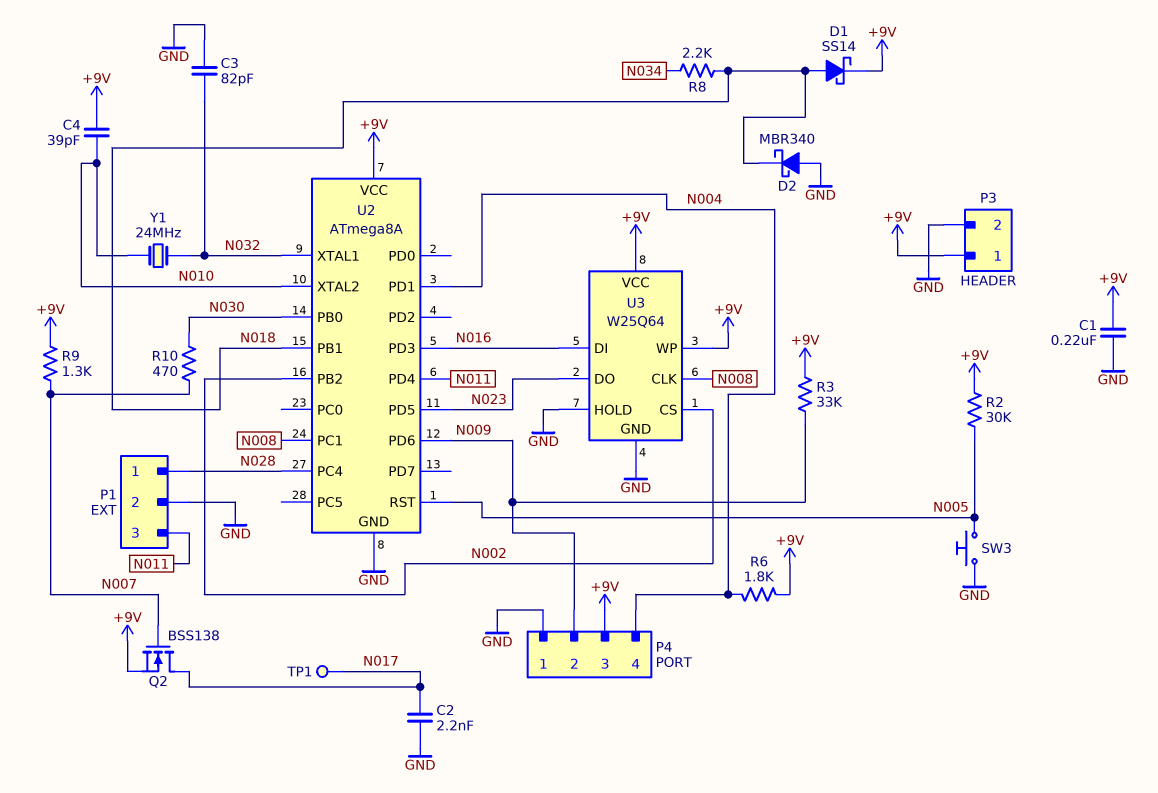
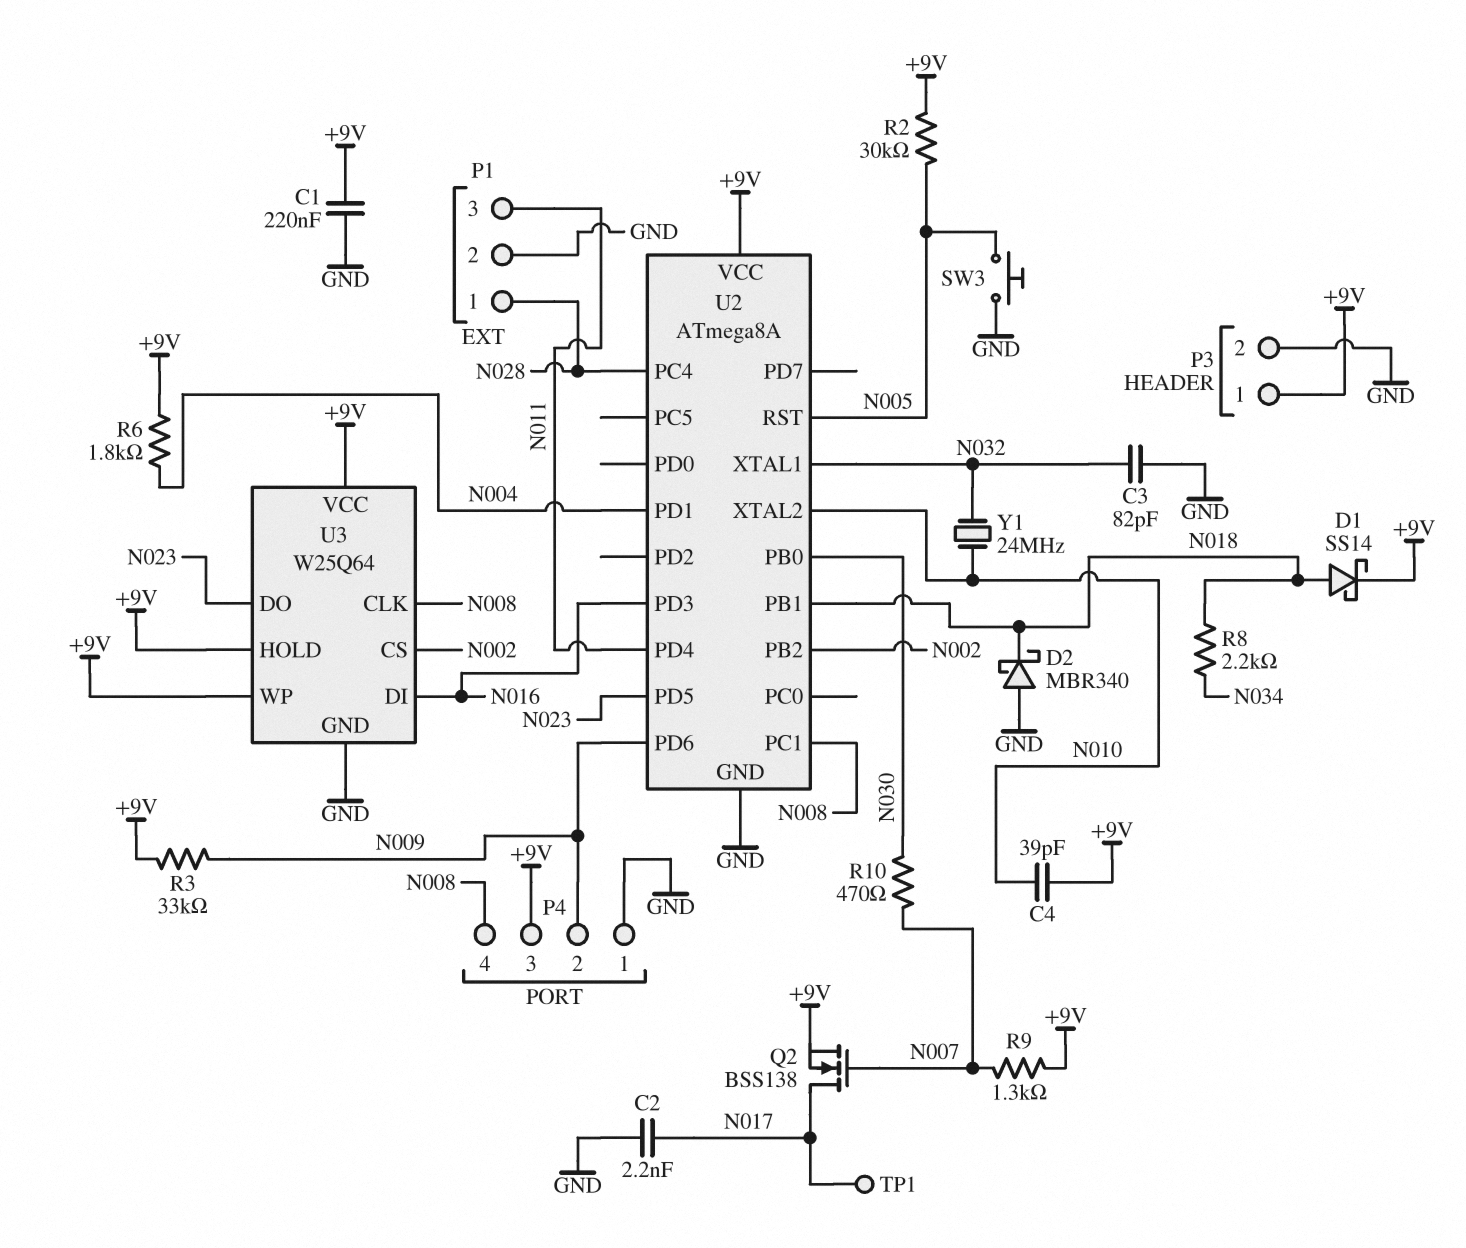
P4 pin 4: N004 -> N008
U3 pin HOLD: GND -> +9V

